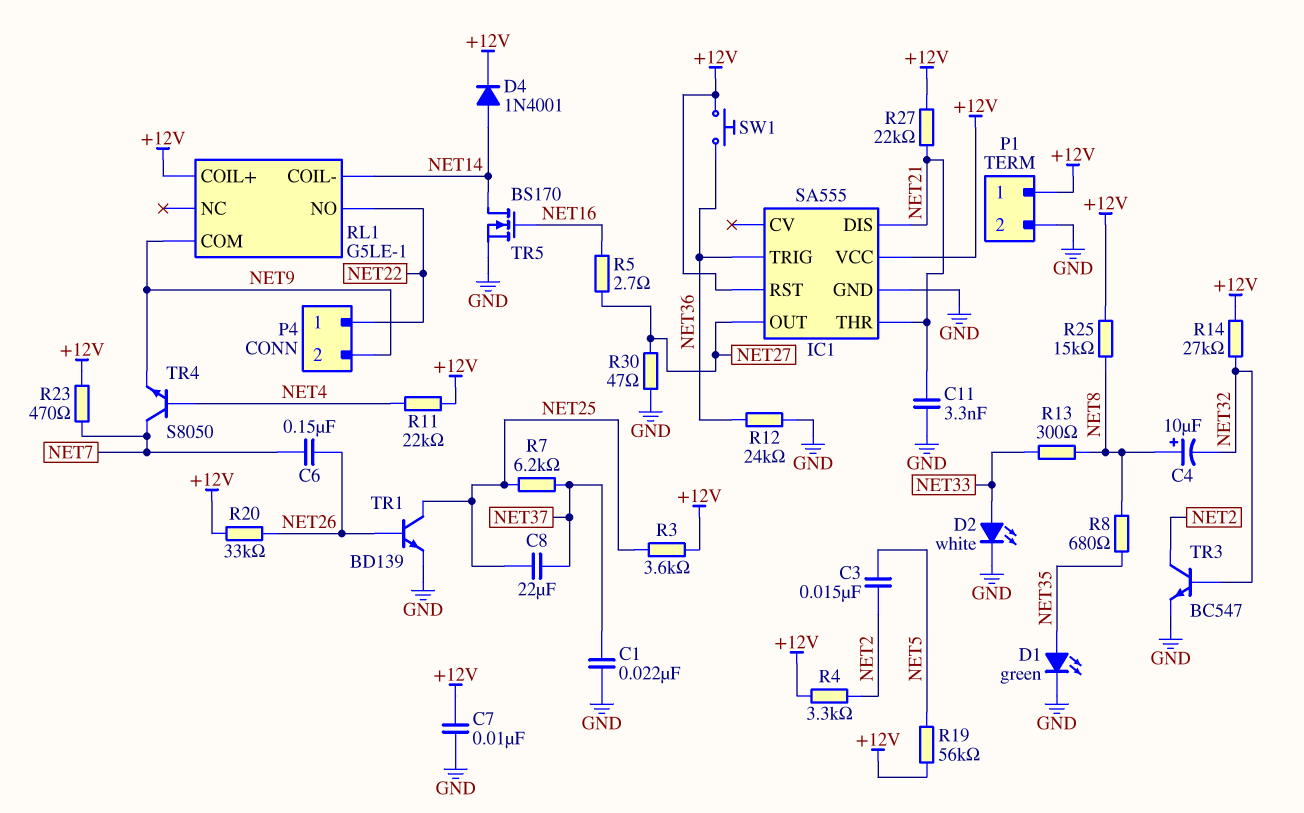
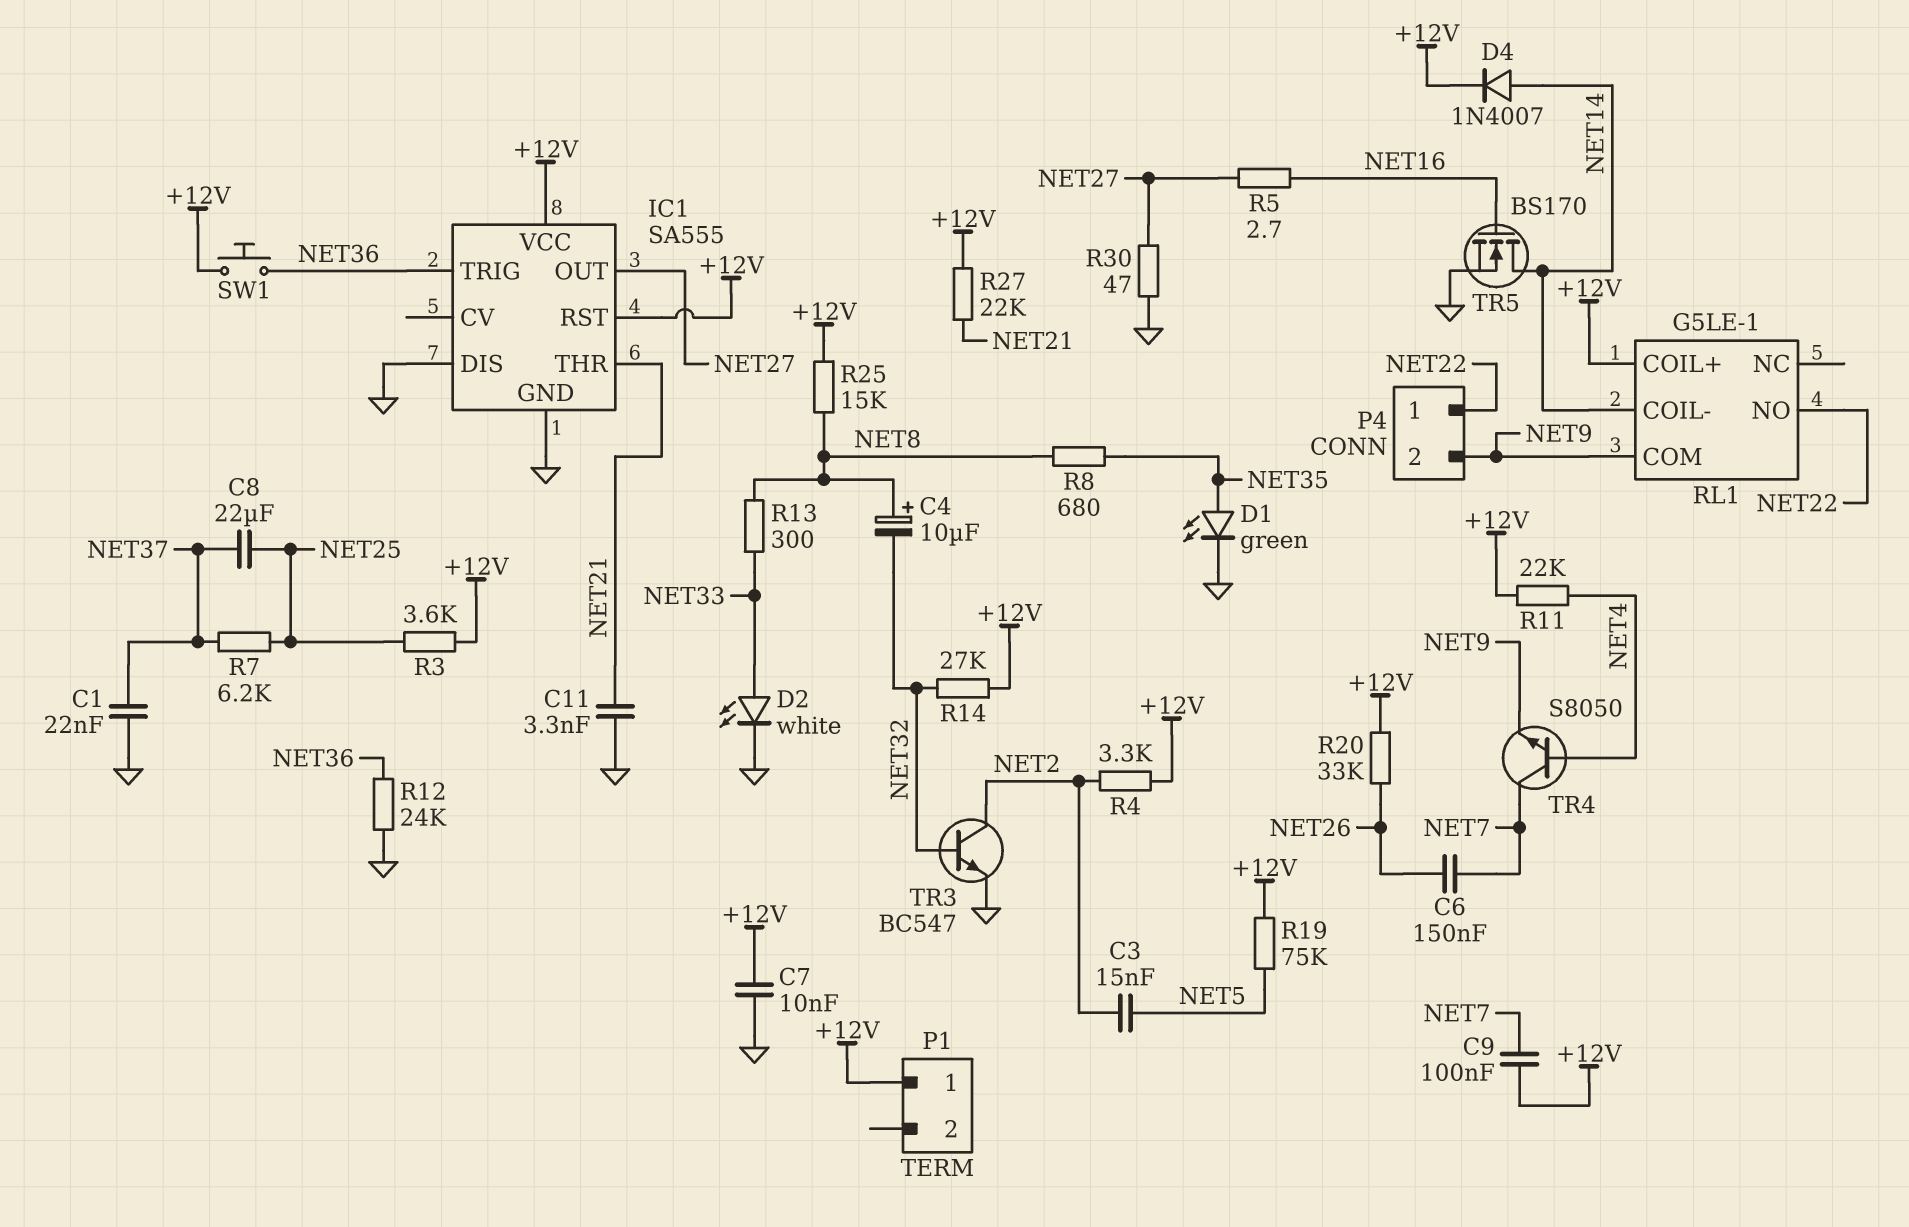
C9: none -> 100nF (+12V, NET7)
D4: diode 1N4001 (A NET14, K +12V) -> diode 1N4007 (A NET14, K +12V)
IC1 pin DIS: NET21 -> GND
P1 pin 2: GND -> none
R19: 56k (+12V, NET5) -> 75k (+12V, NET5)
R23: 470 (+12V, NET7) -> none
TR1: NPN BD139 (B NET26, C NET25, E GND) -> none

